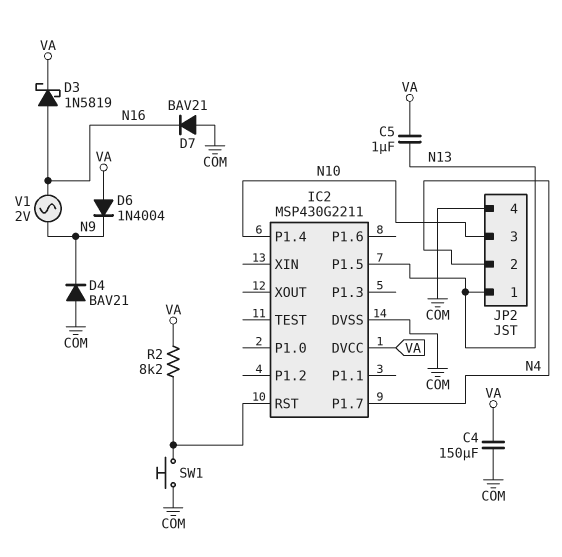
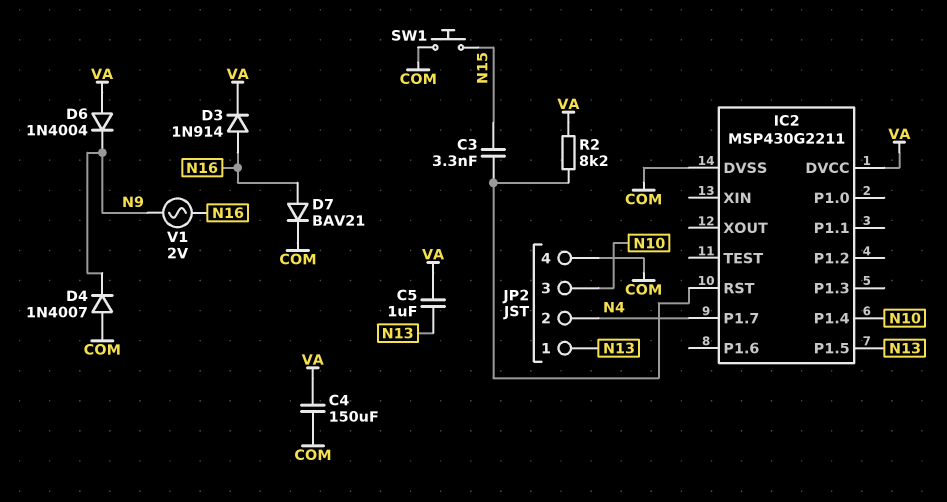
C3: none -> 3.3nF (IC2/RST, N15)
D3: schottky 1N5819 (A N16, K VA) -> diode 1N914 (A N16, K VA)
D4: diode BAV21 (A COM, K N9) -> diode 1N4007 (A COM, K N9)
D7: diode BAV21 (A COM, K N16) -> diode BAV21 (A N16, K COM)
SW1: button (COM, IC2/RST) -> button (COM, N15)

